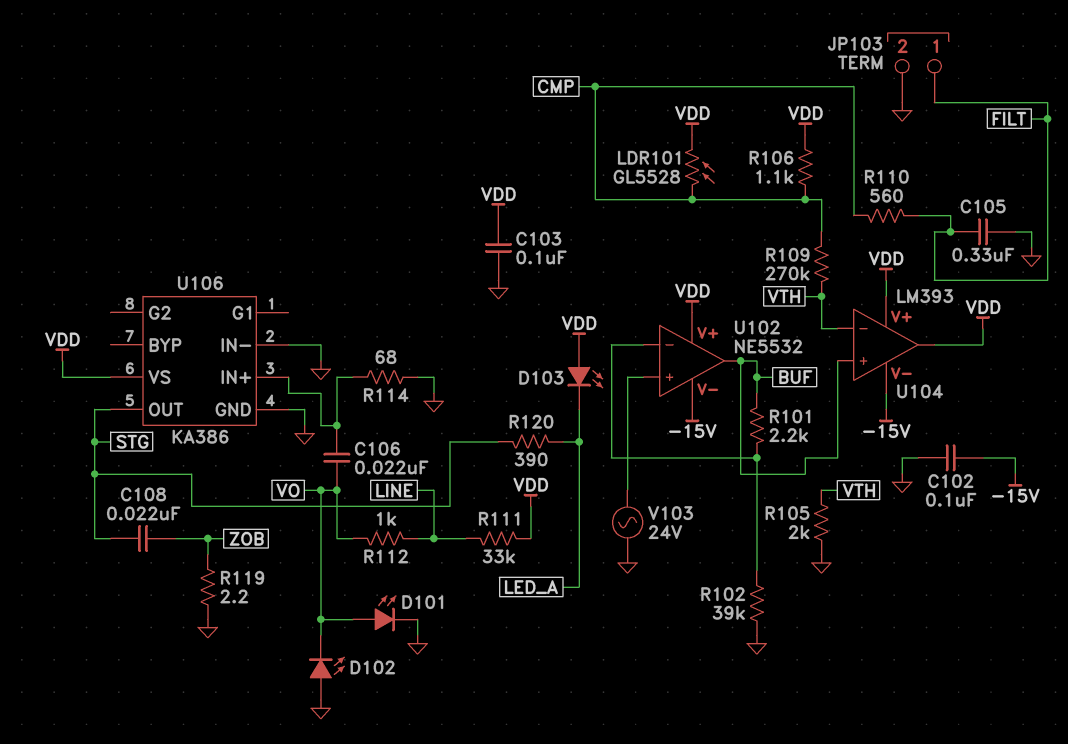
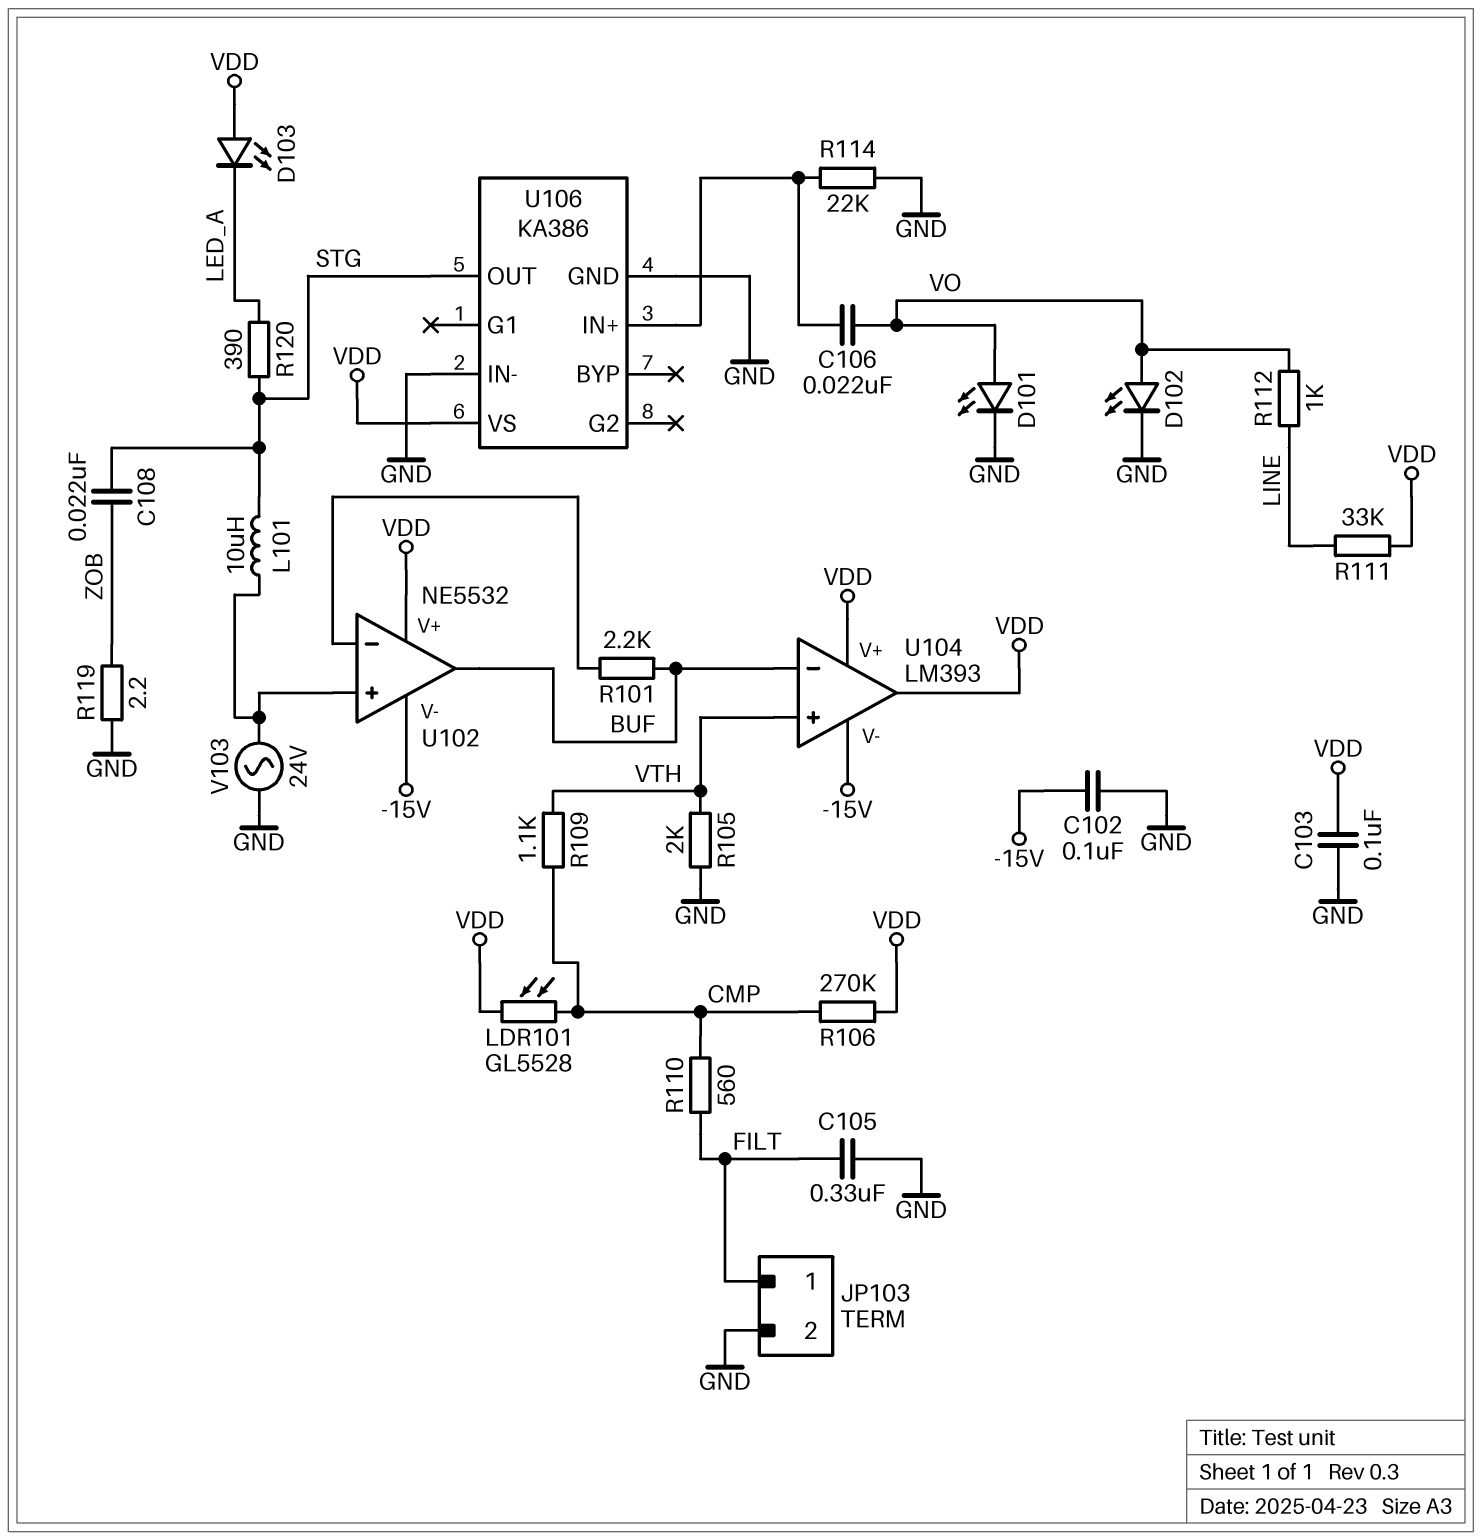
D102: LED (A GND, K VO) -> LED (A VO, K GND)
L101: none -> 10uH (STG, U102/in+)
R102: 39k (GND, U102/in-) -> none
R106: 1.1k (CMP, VDD) -> 270k (CMP, VDD)
R109: 270k (CMP, VTH) -> 1.1k (CMP, VTH)
R114: 68 (GND, U106/IN+) -> 22k (GND, U106/IN+)
U104 pin in+: BUF -> VTH
U104 pin in-: VTH -> BUF

